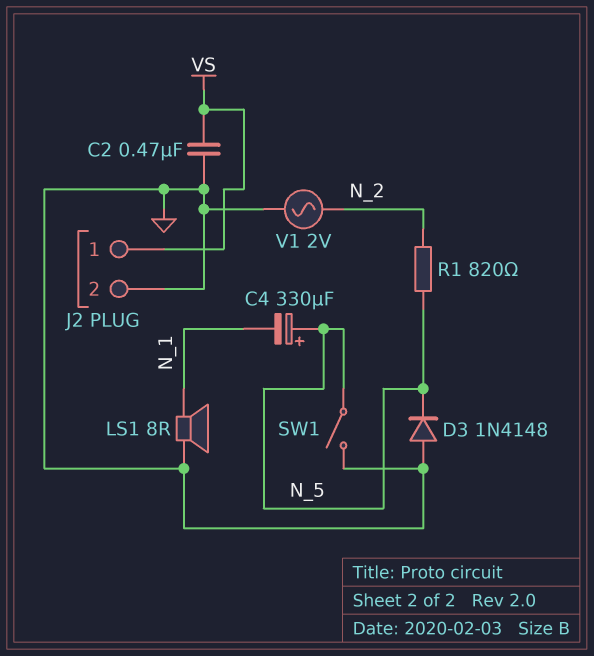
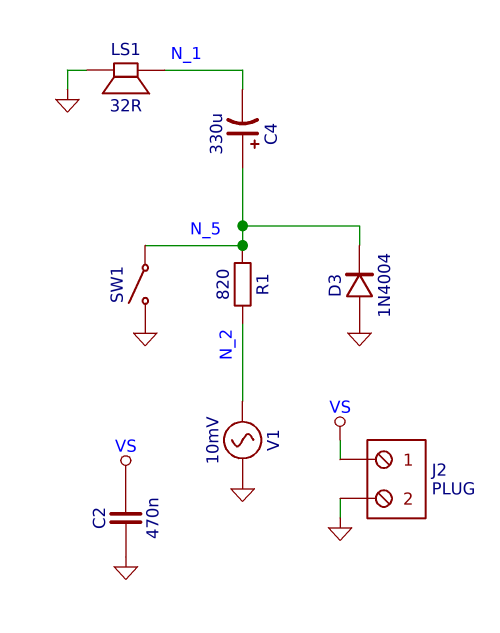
D3: diode 1N4148 (A GND, K N_5) -> diode 1N4004 (A GND, K N_5)
LS1: speaker 8R (GND, N_1) -> speaker 32R (GND, N_1)
V1: AC 2V (GND, N_2) -> AC 10mV (GND, N_2)

